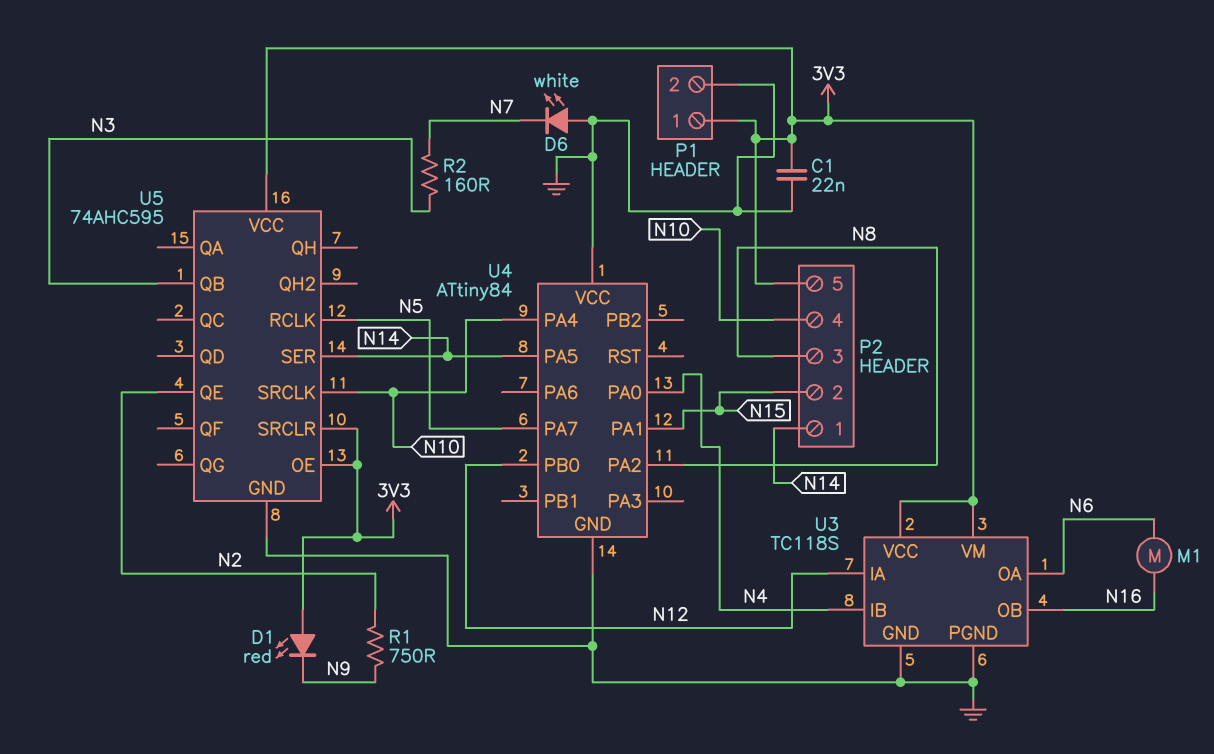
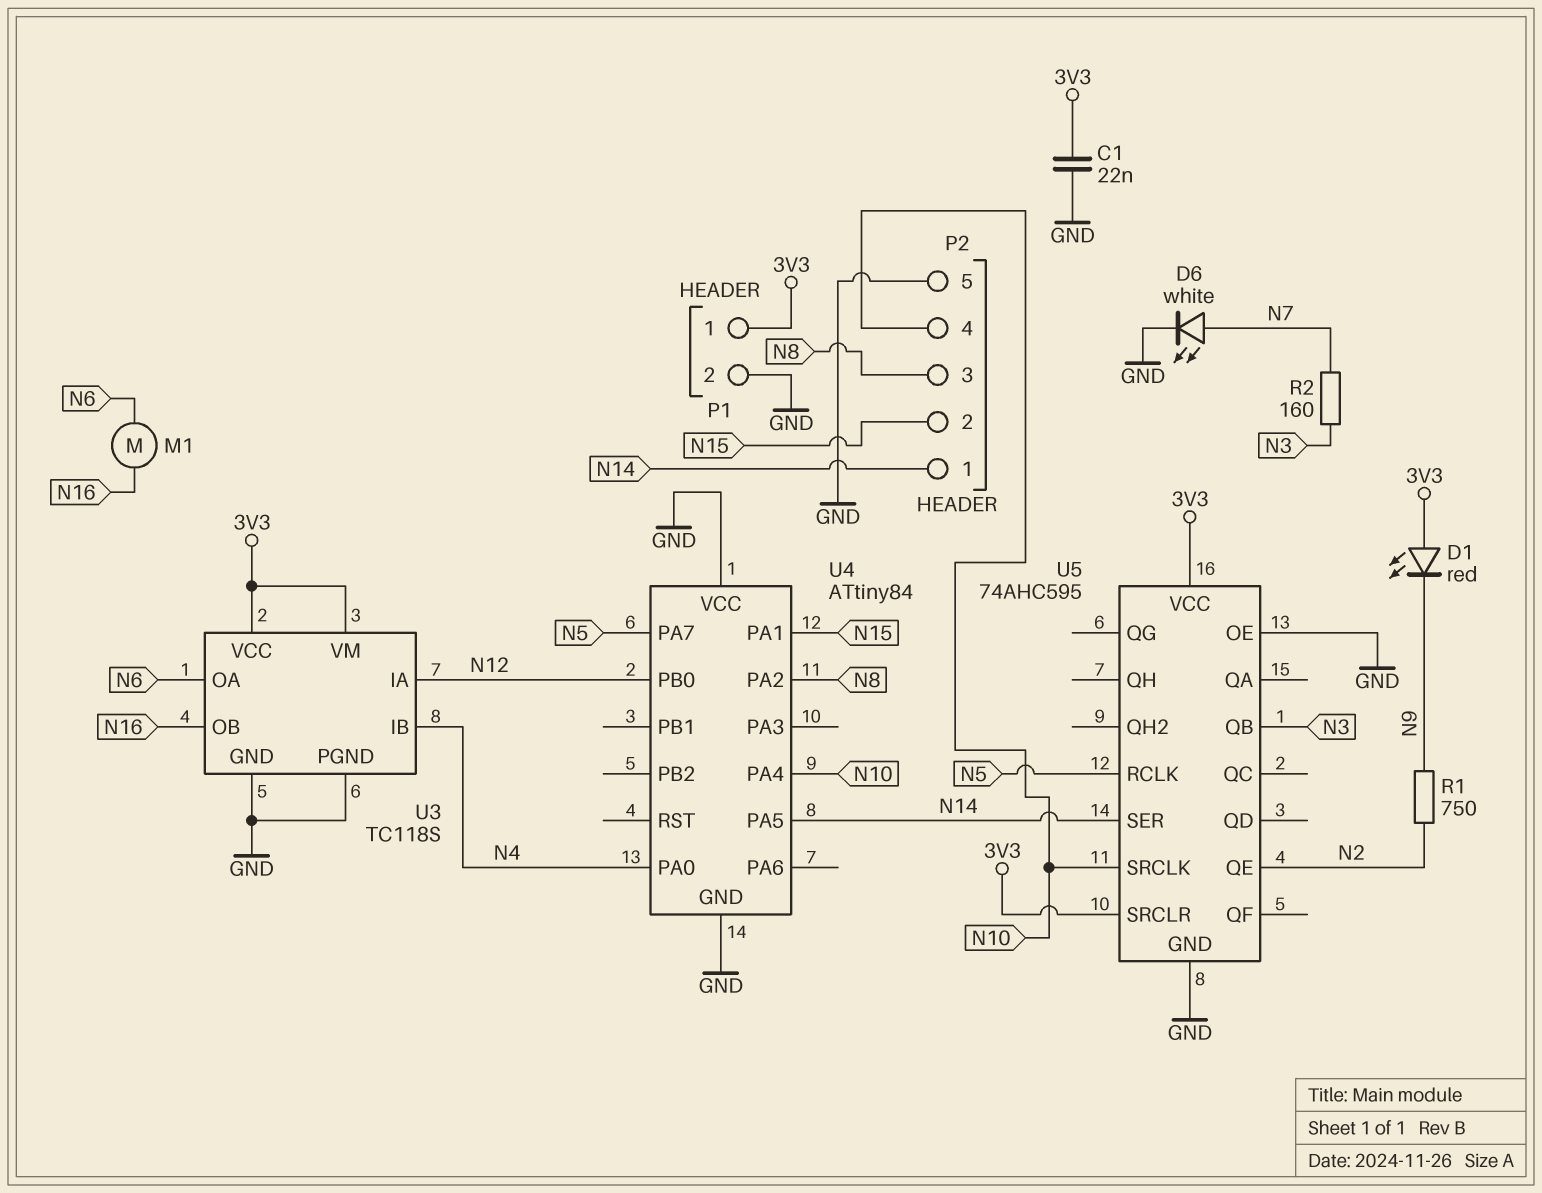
D6: LED white (A GND, K N7) -> LED white (A N7, K GND)
P2 pin 5: 3V3 -> GND
U5 pin OE: 3V3 -> GND

